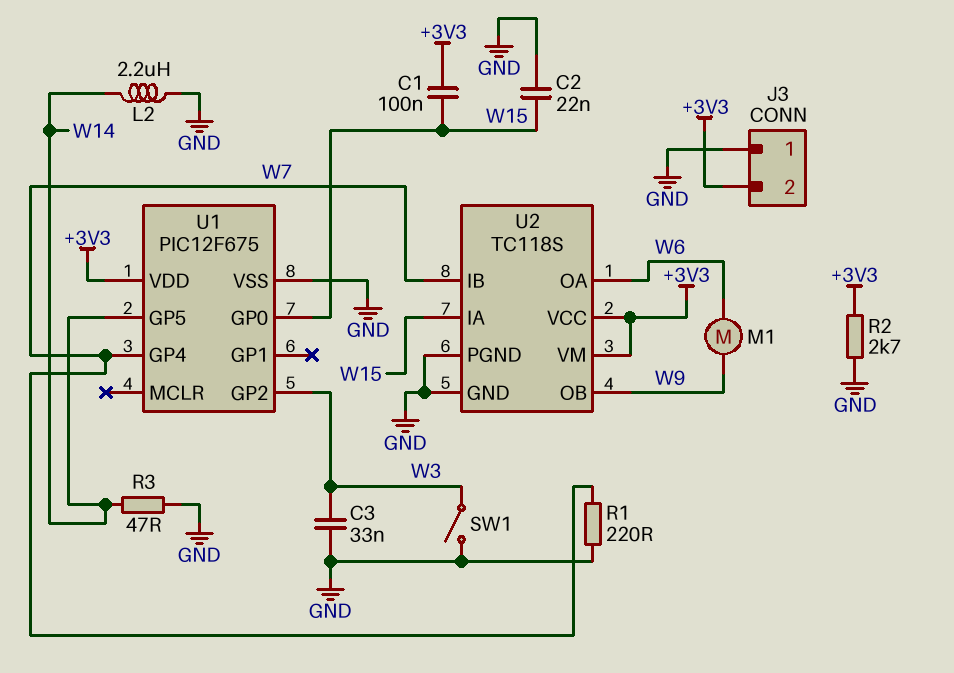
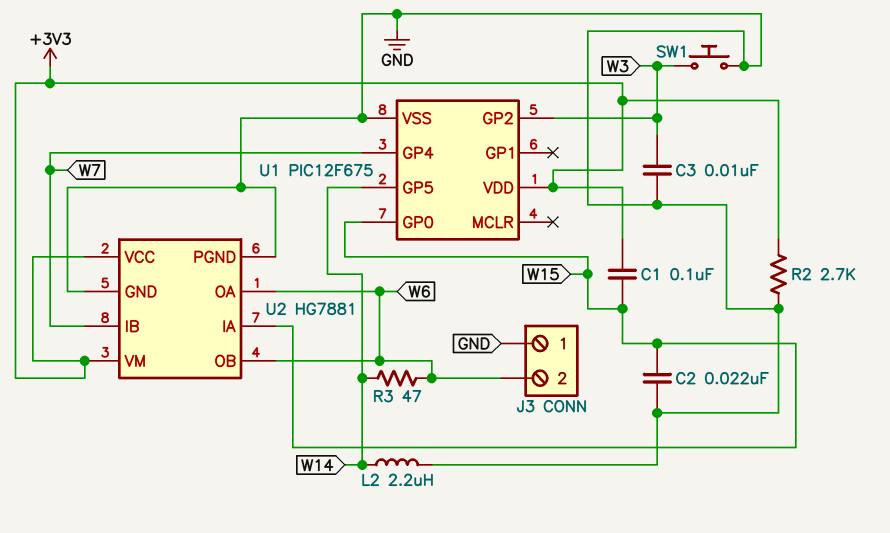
C3: 33nF (GND, W3) -> 10nF (GND, W3)
J3 pin 2: +3V3 -> W6
M1: motor (W6, W9) -> none
R1: 220 (GND, W7) -> none
R3: 47 (GND, W14) -> 47 (W6, W14)
SW1: switch (GND, W3) -> button (GND, W3)
U2: TC118S -> HG7881
U2 pin OB: W9 -> W6

